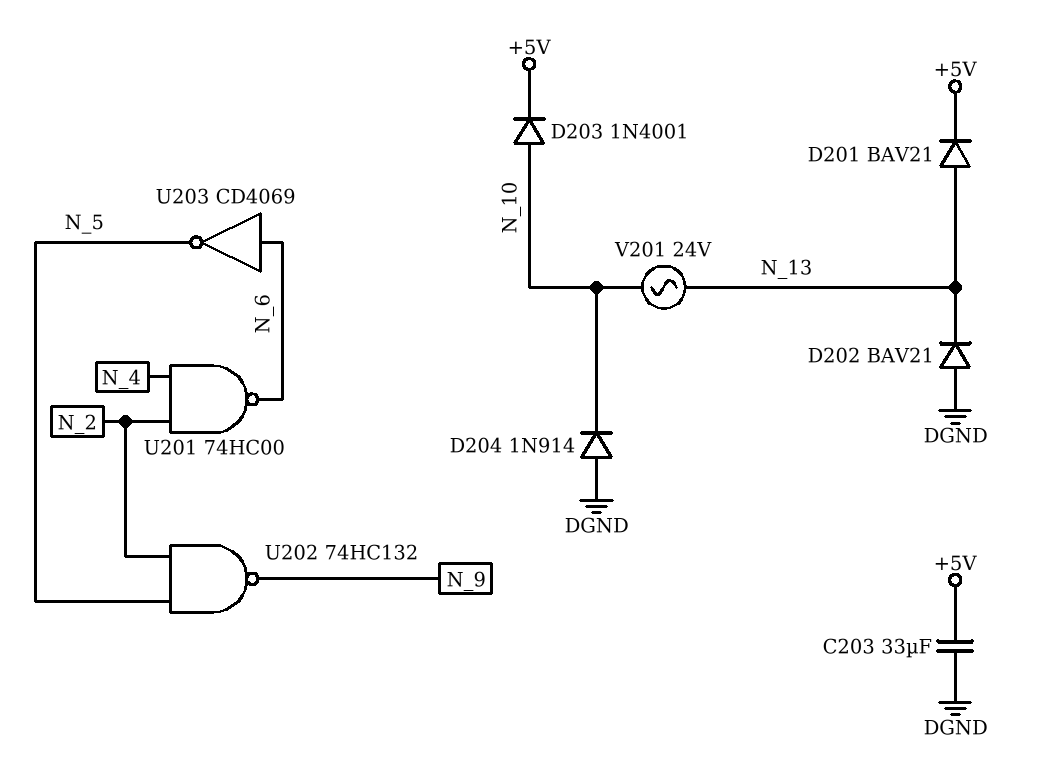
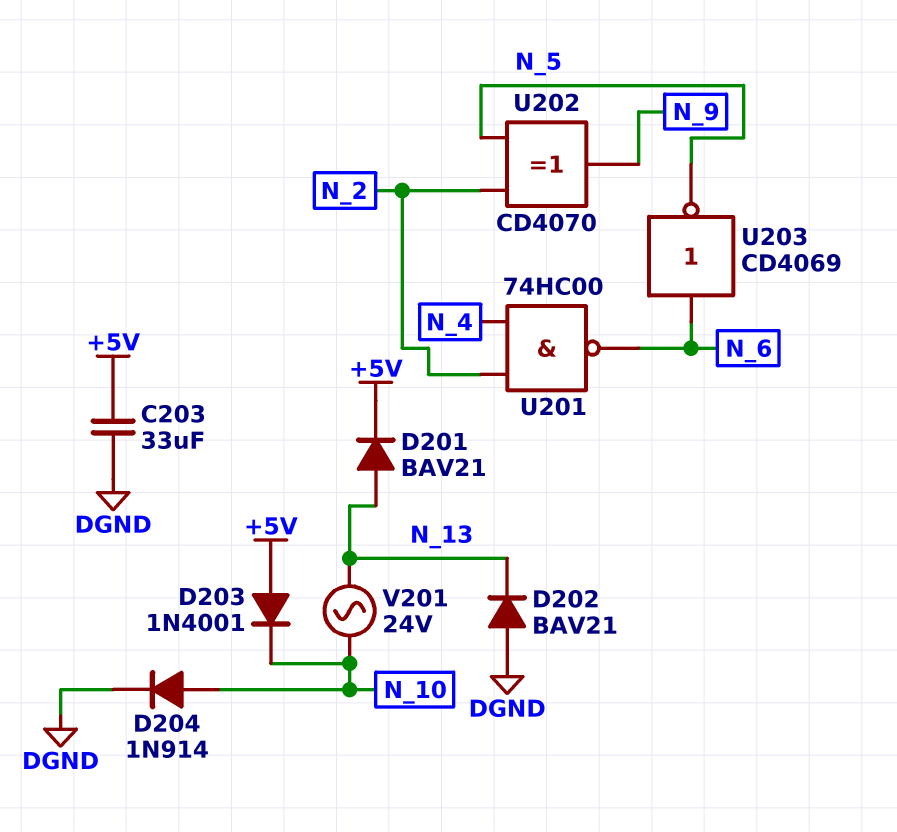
D203: diode 1N4001 (A N_10, K +5V) -> diode 1N4001 (A +5V, K N_10)
D204: diode 1N914 (A DGND, K N_10) -> diode 1N914 (A N_10, K DGND)
U202: NAND 74HC132 (in N_2, in N_5, out N_9) -> XOR CD4070 (in N_2, in N_5, out N_9)

